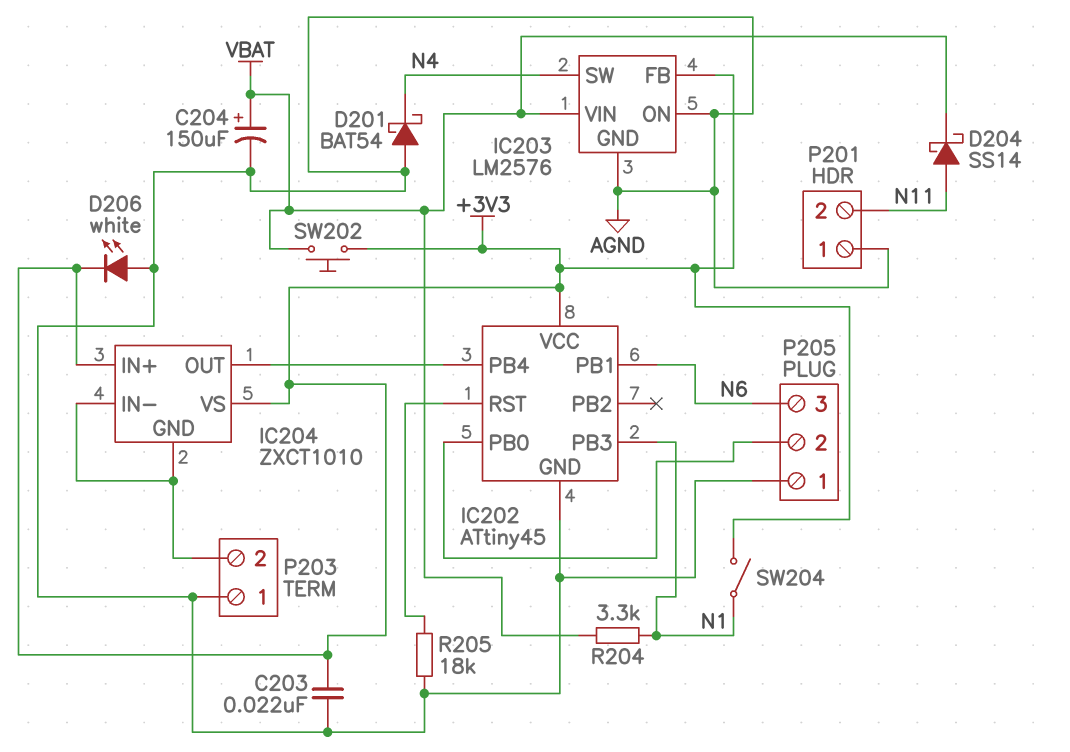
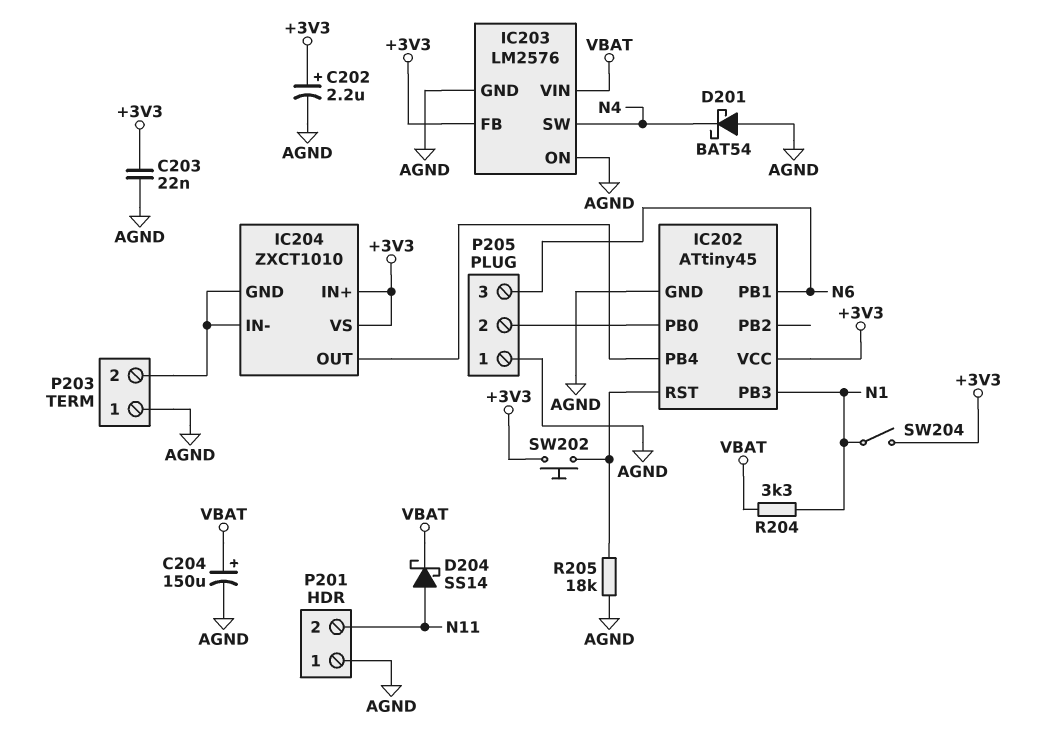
C202: none -> 2.2uF (plus +3V3, minus AGND)
D206: LED white (A AGND, K +3V3) -> none
SW202: button (+3V3, VBAT) -> button (+3V3, IC202/RST)

